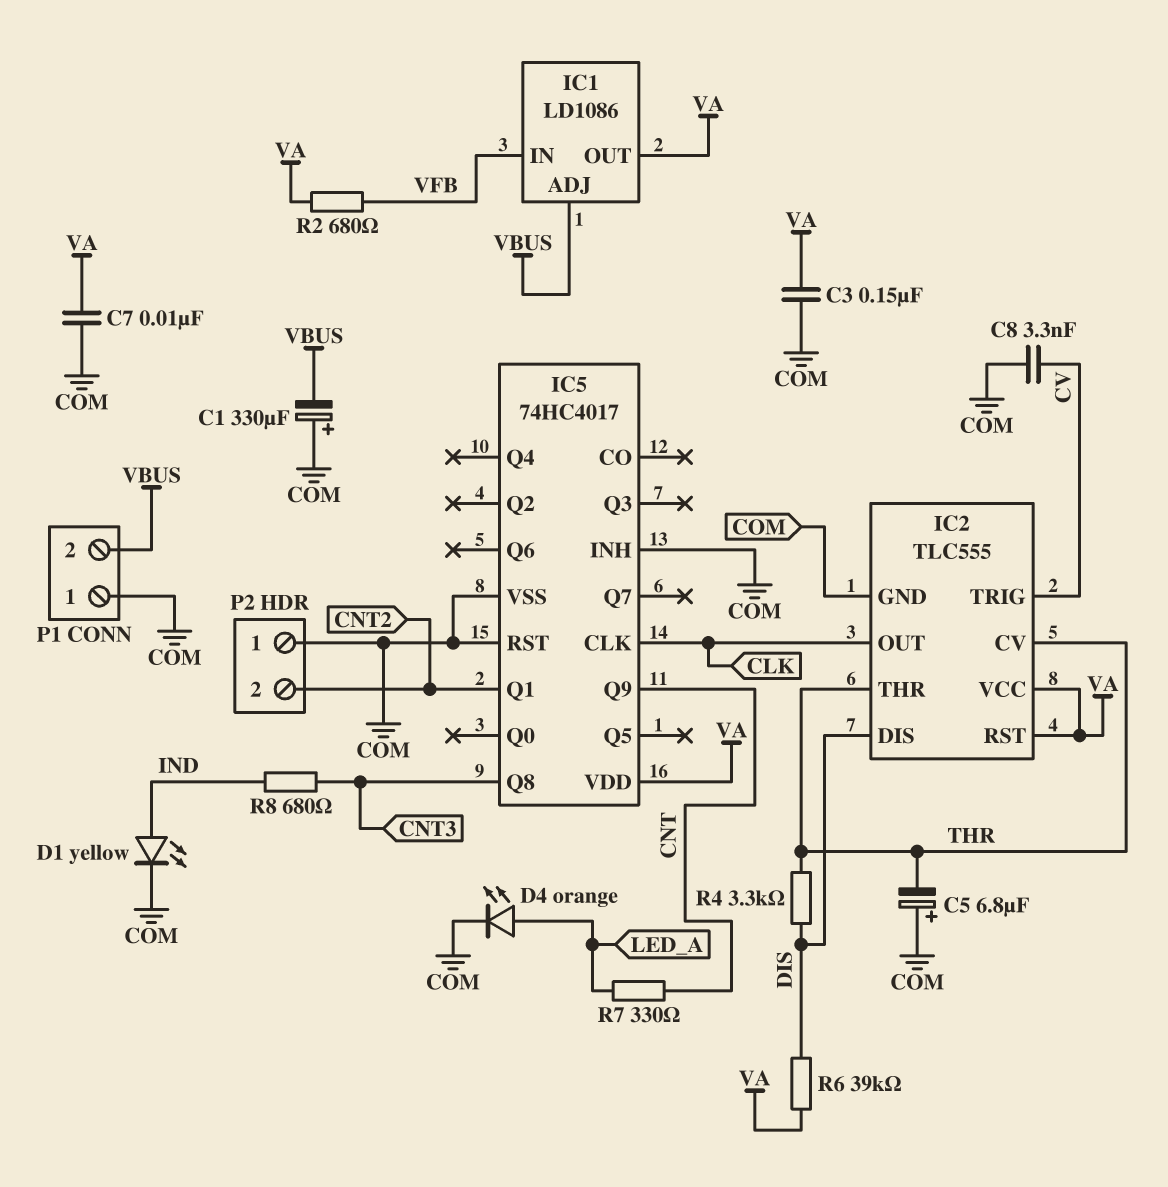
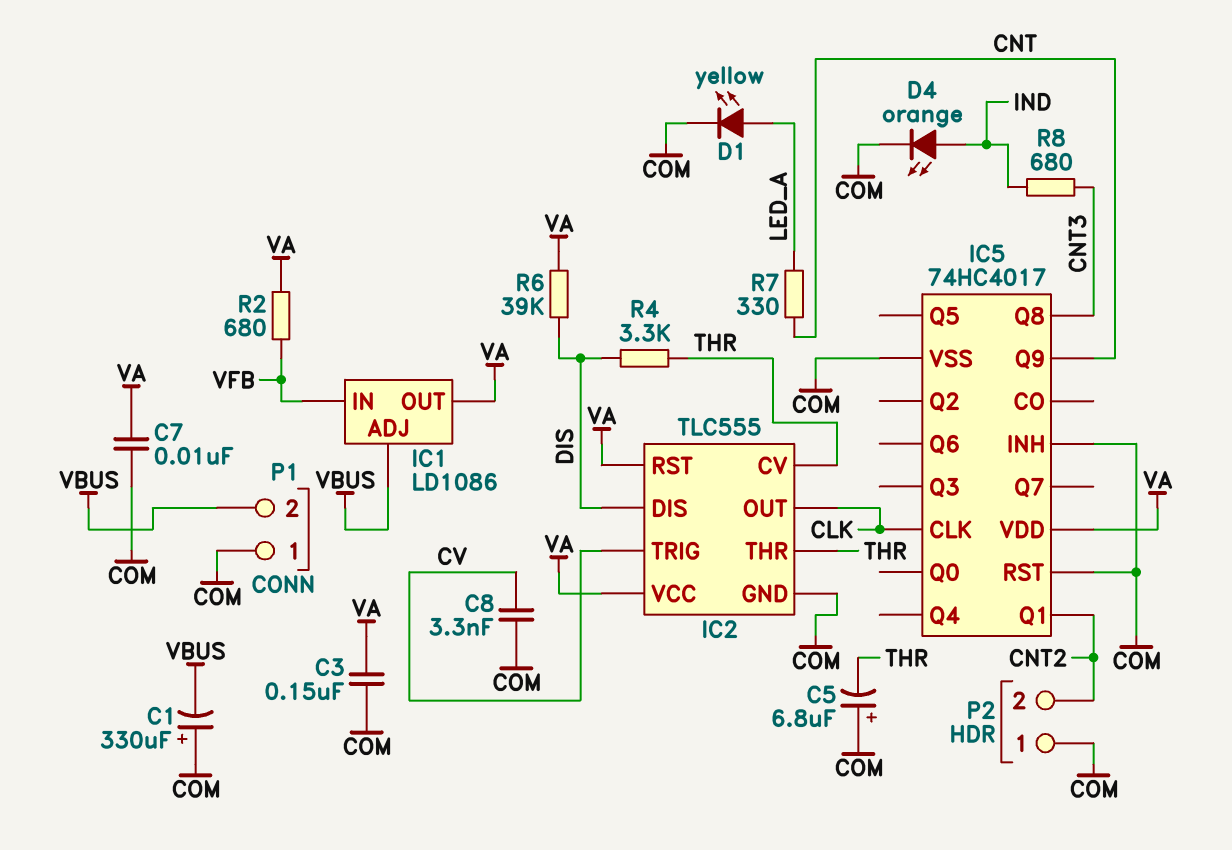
D1: LED yellow (A IND, K COM) -> LED yellow (A LED_A, K COM)
D4: LED orange (A LED_A, K COM) -> LED orange (A IND, K COM)

